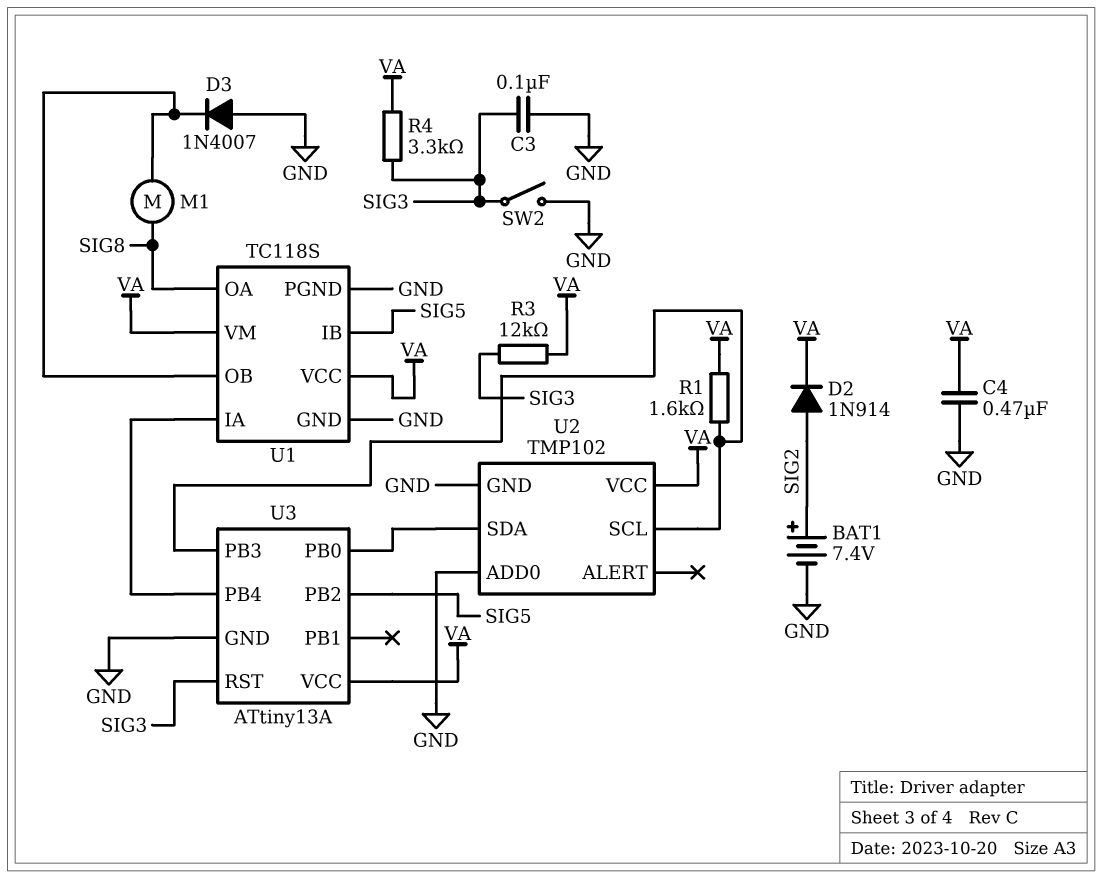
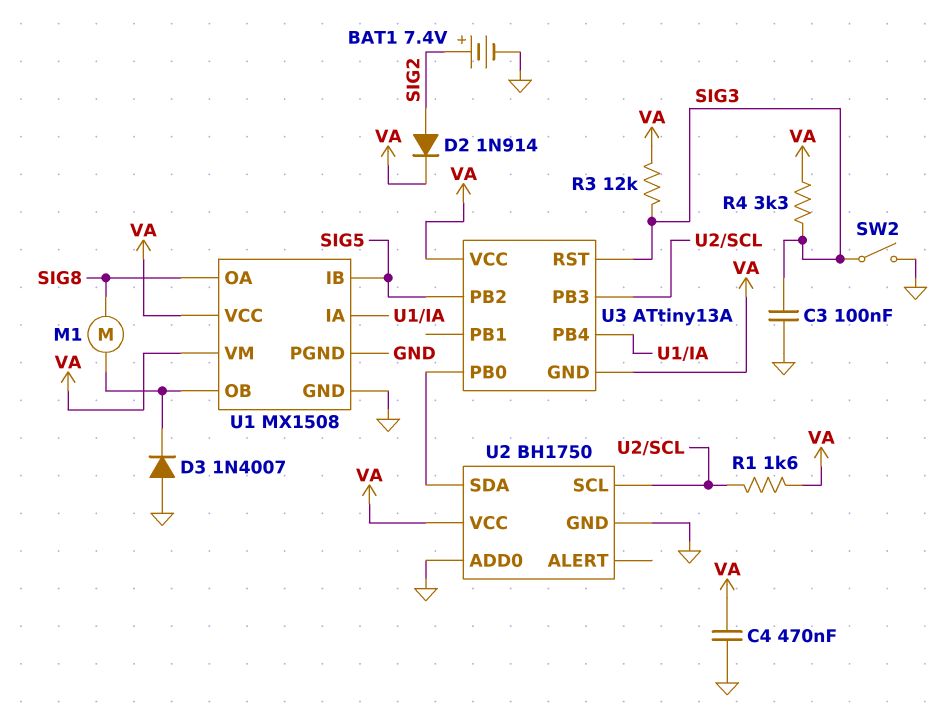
U1: TC118S -> MX1508
U2: TMP102 -> BH1750
U3 pin GND: GND -> VA

